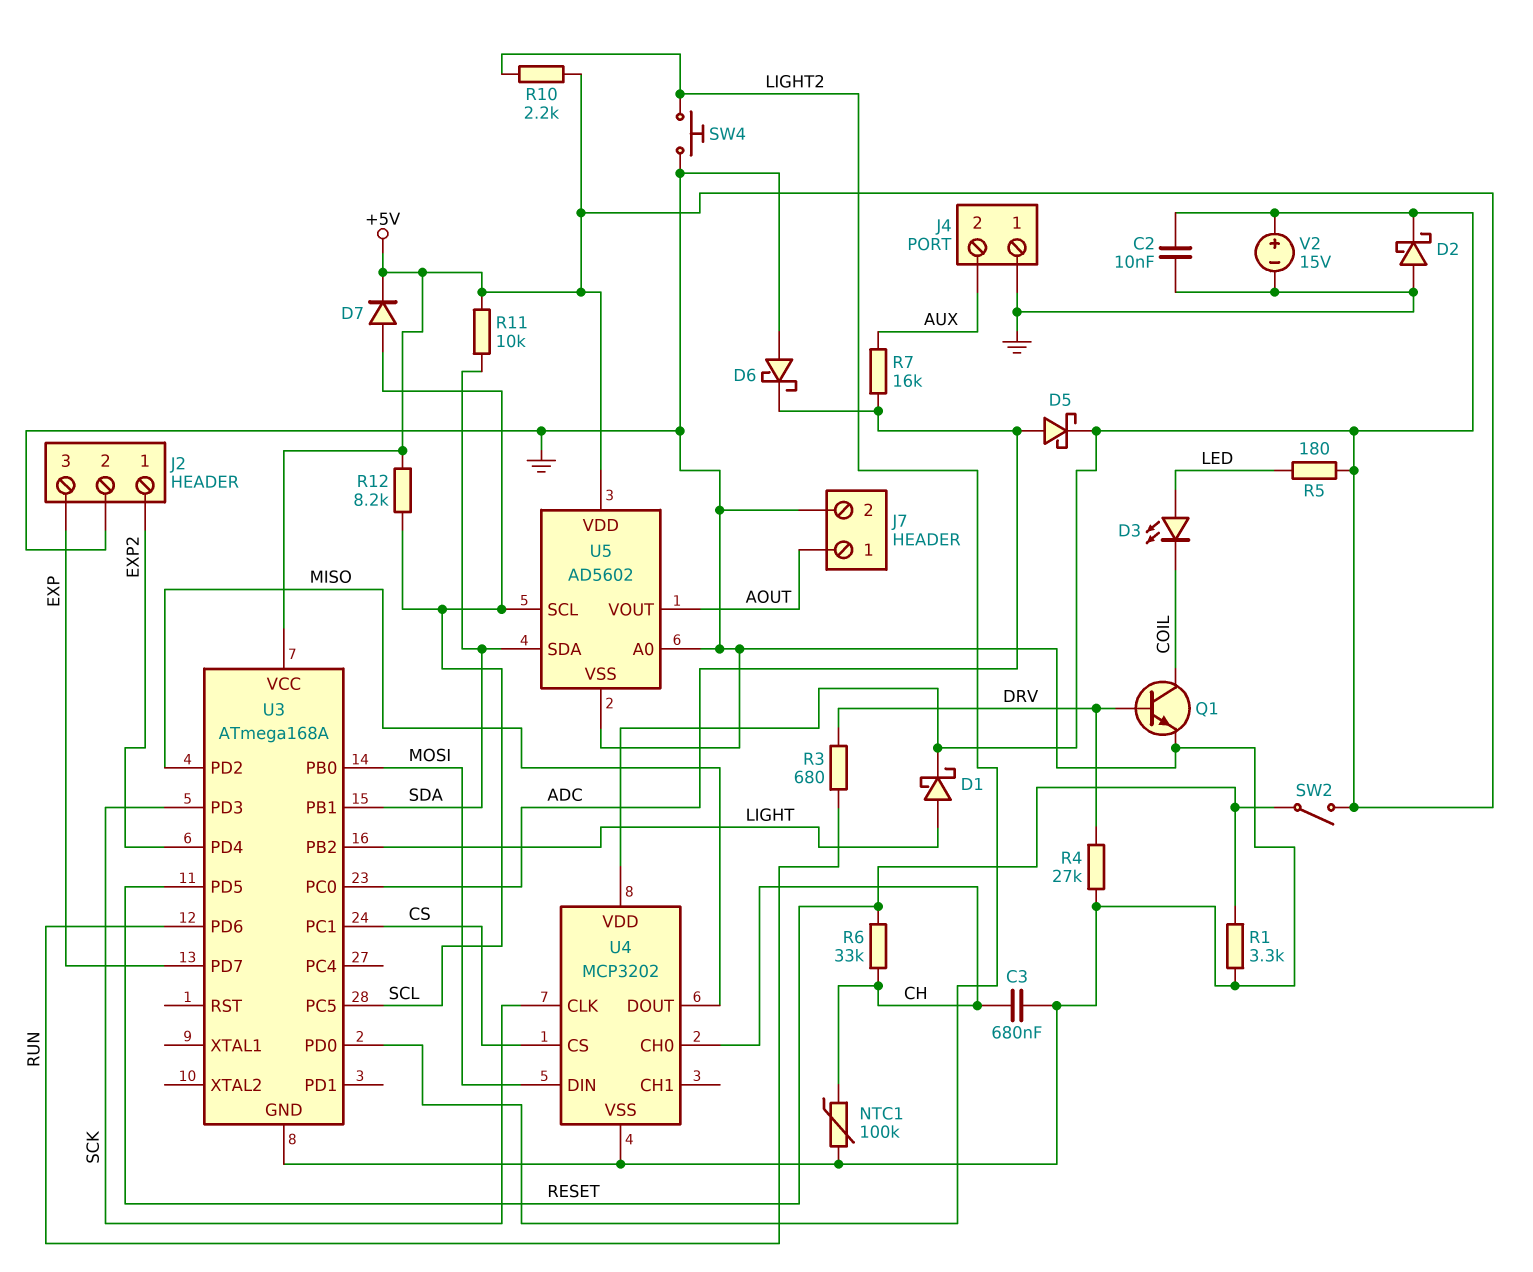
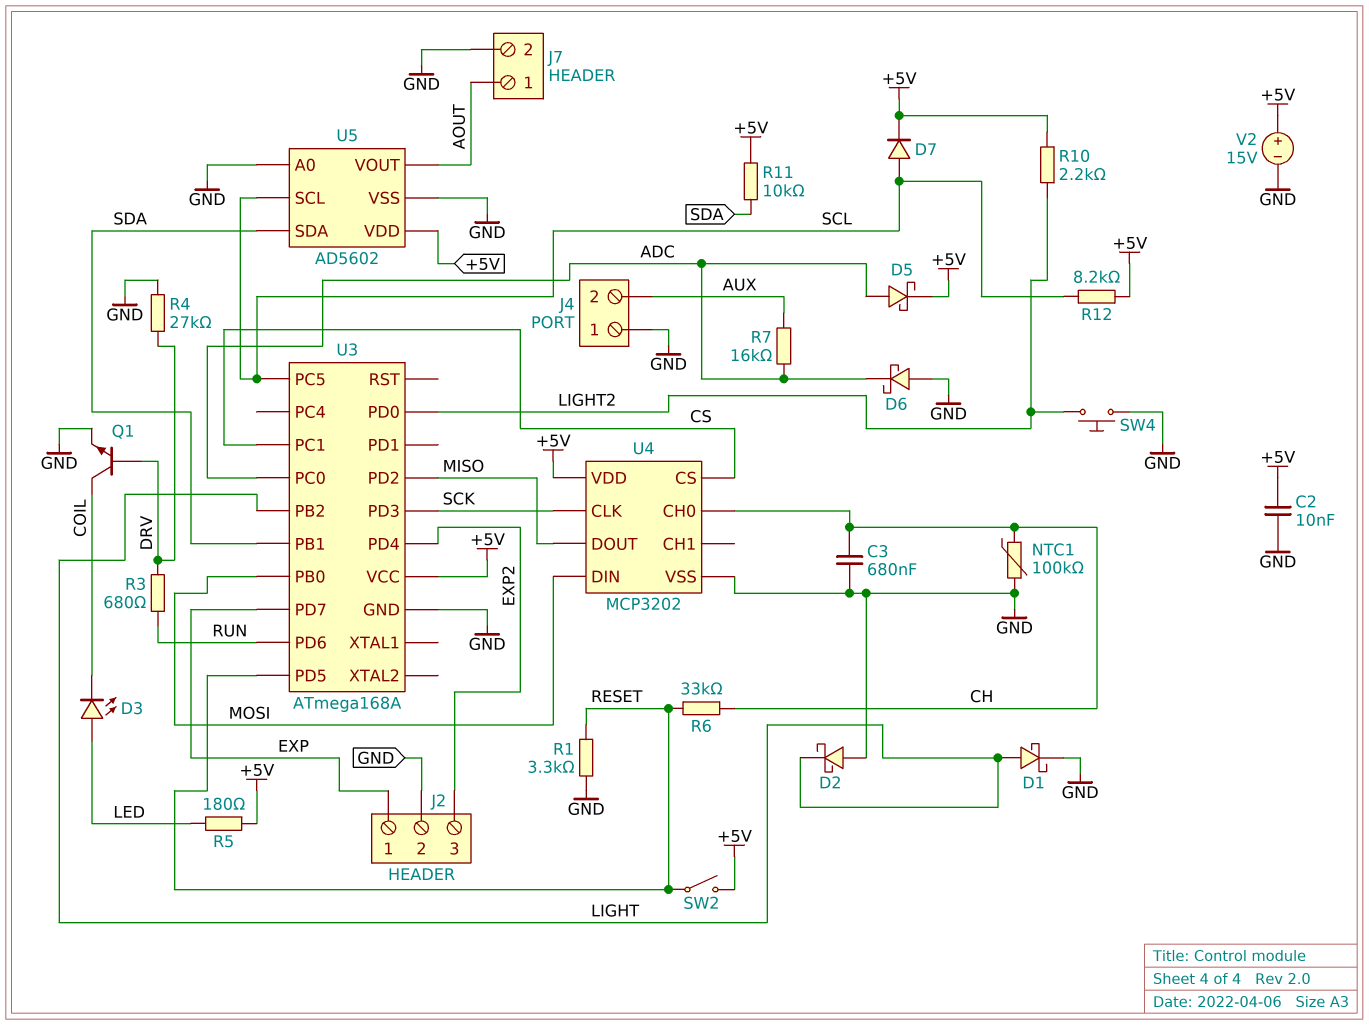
D1: schottky (A LIGHT, K +5V) -> schottky (A LIGHT, K GND)
D2: schottky (A GND, K +5V) -> schottky (A GND, K LIGHT)
J2 pin 1: EXP2 -> EXP
J2 pin 3: EXP -> EXP2

